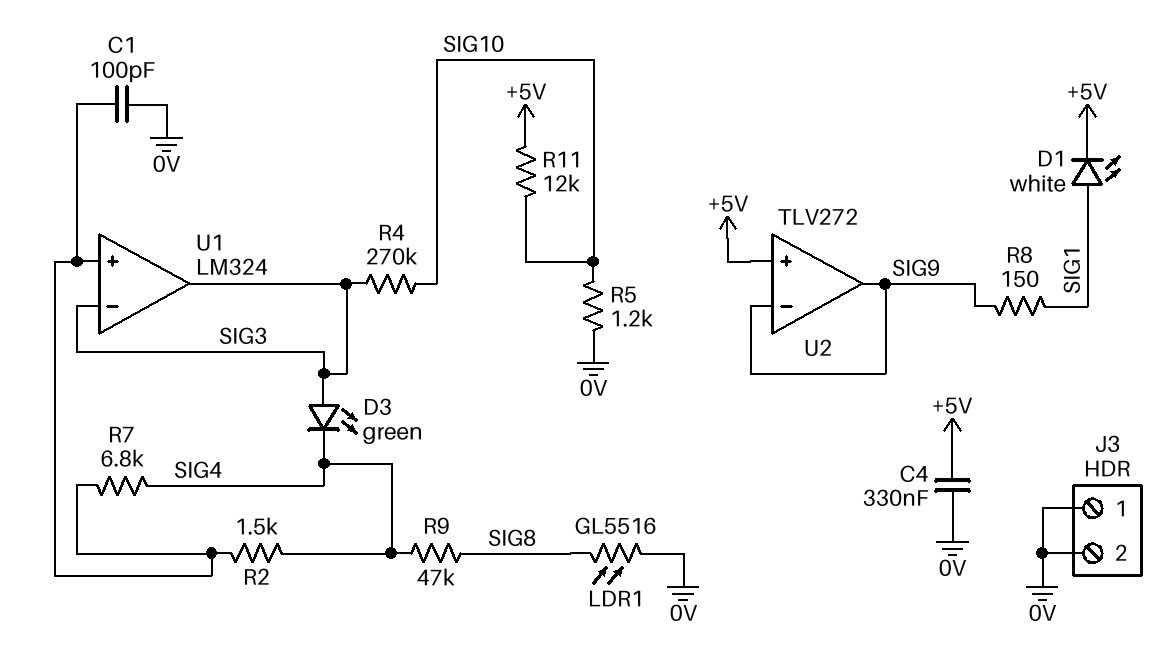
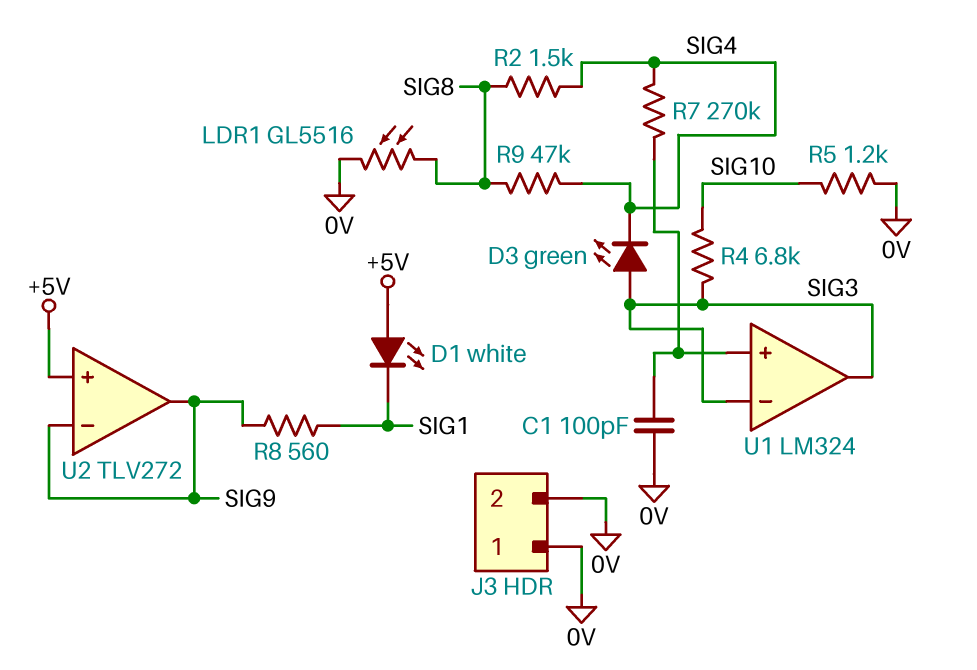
C4: 330nF (+5V, 0V) -> none
D1: LED white (A SIG1, K +5V) -> LED white (A +5V, K SIG1)
R2: 1.5k (SIG4, U1/in+) -> 1.5k (SIG4, SIG8)
R4: 270k (SIG3, SIG10) -> 6.8k (SIG3, SIG10)
R7: 6.8k (SIG4, U1/in+) -> 270k (SIG4, U1/in+)
R8: 150 (SIG1, SIG9) -> 560 (SIG1, SIG9)
R11: 12k (+5V, SIG10) -> none

